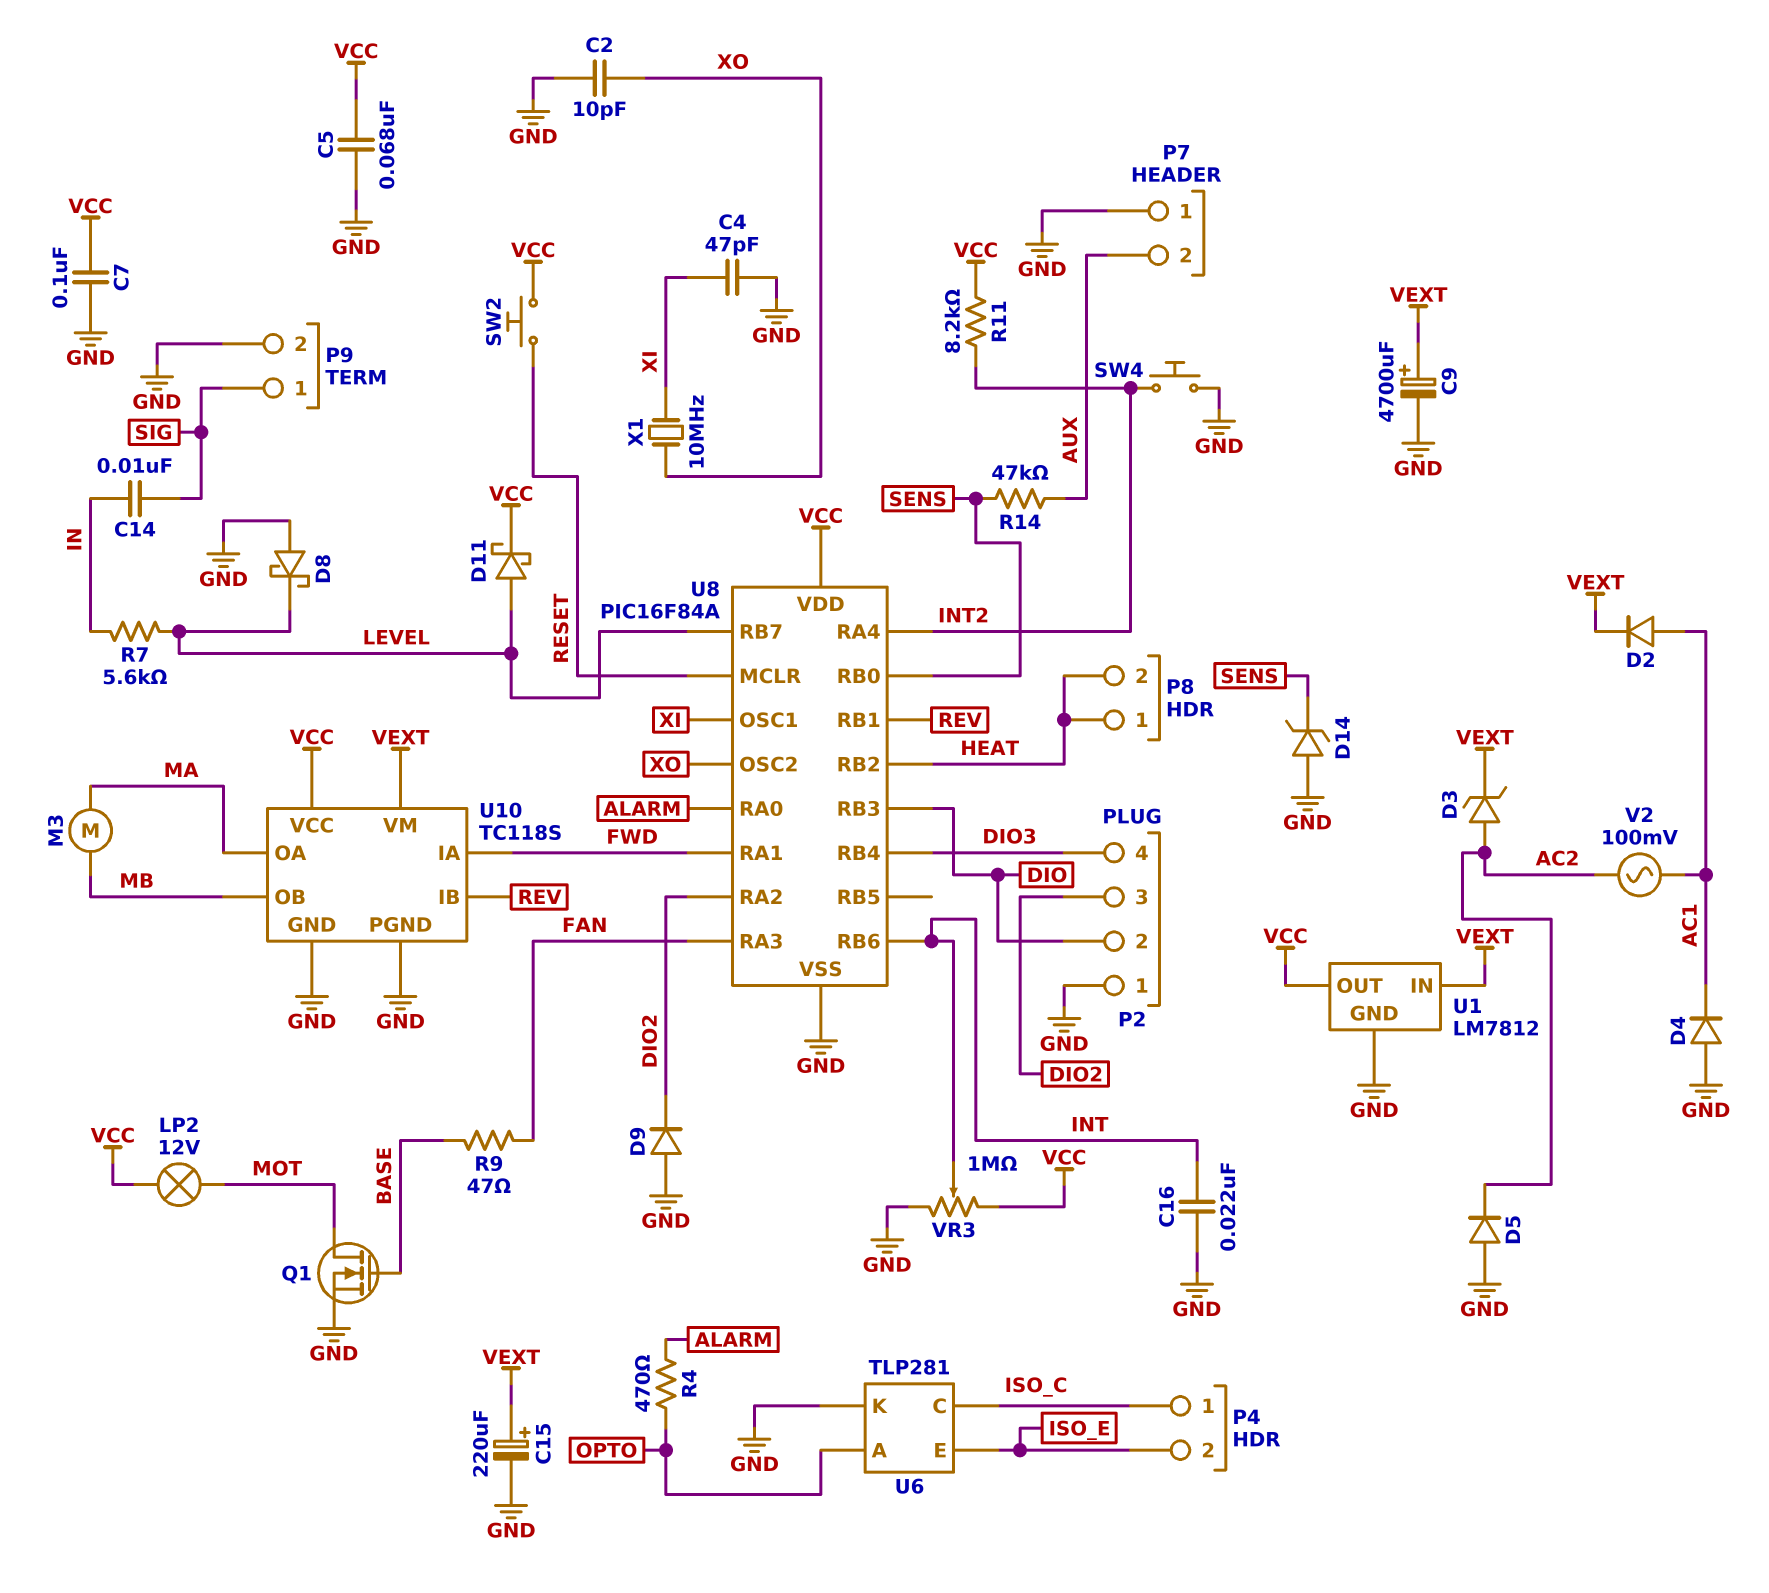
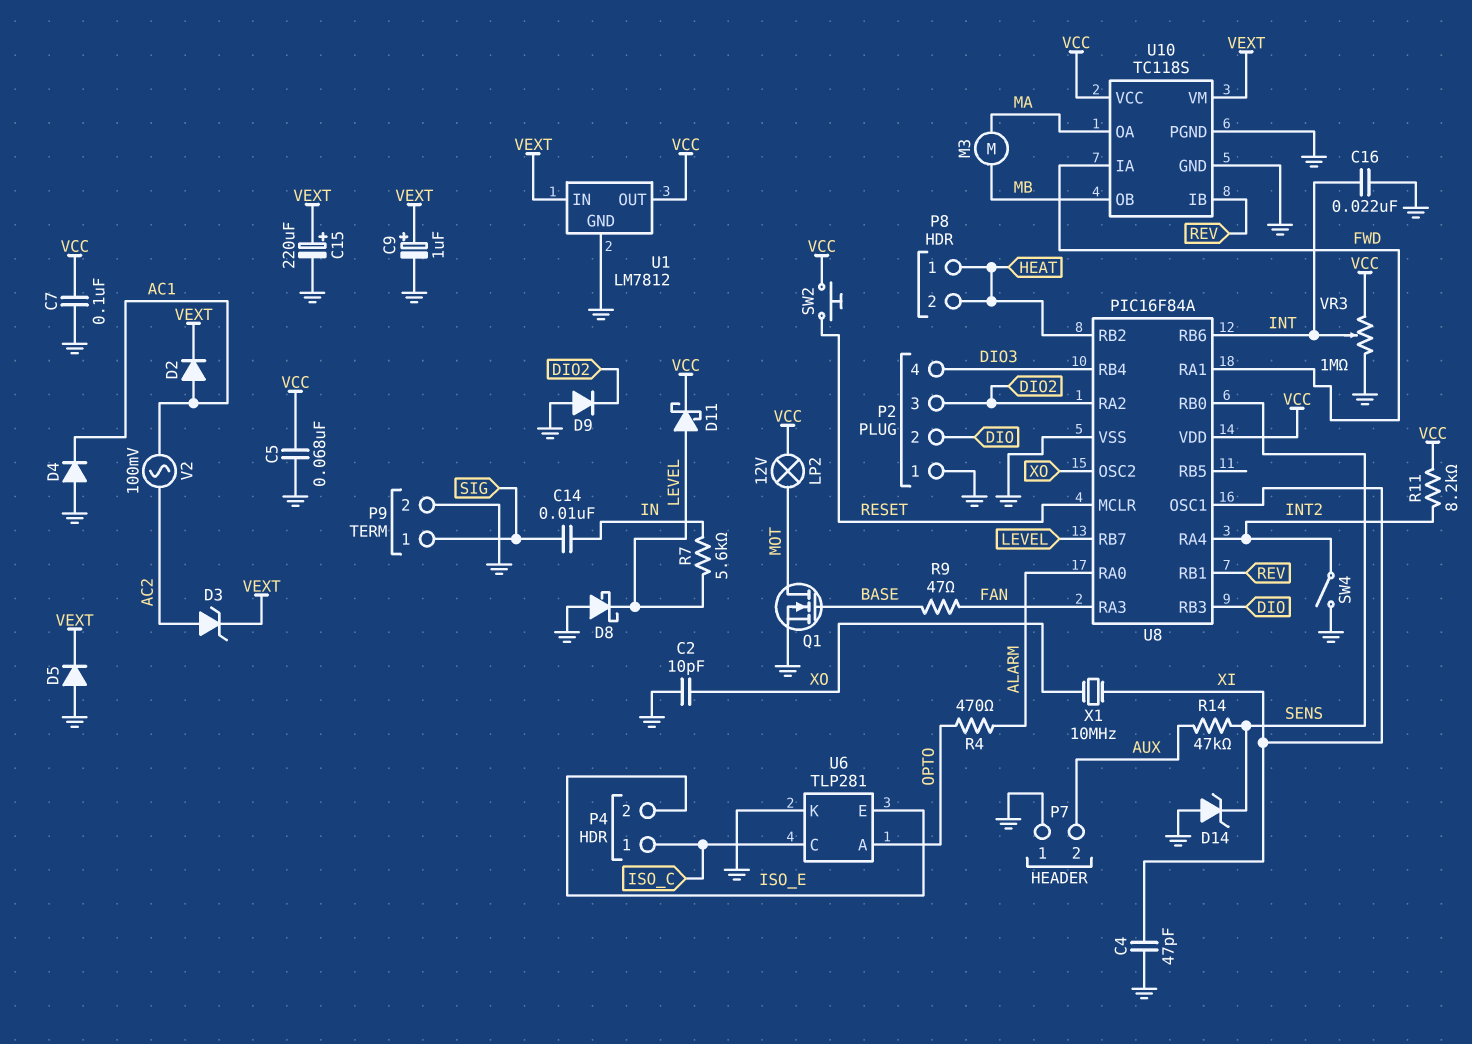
C9: 4700uF (plus VEXT, minus GND) -> 1uF (plus VEXT, minus GND)
D5: diode (A GND, K AC2) -> diode (A GND, K VEXT)
SW4: button (GND, INT2) -> switch (GND, INT2)

